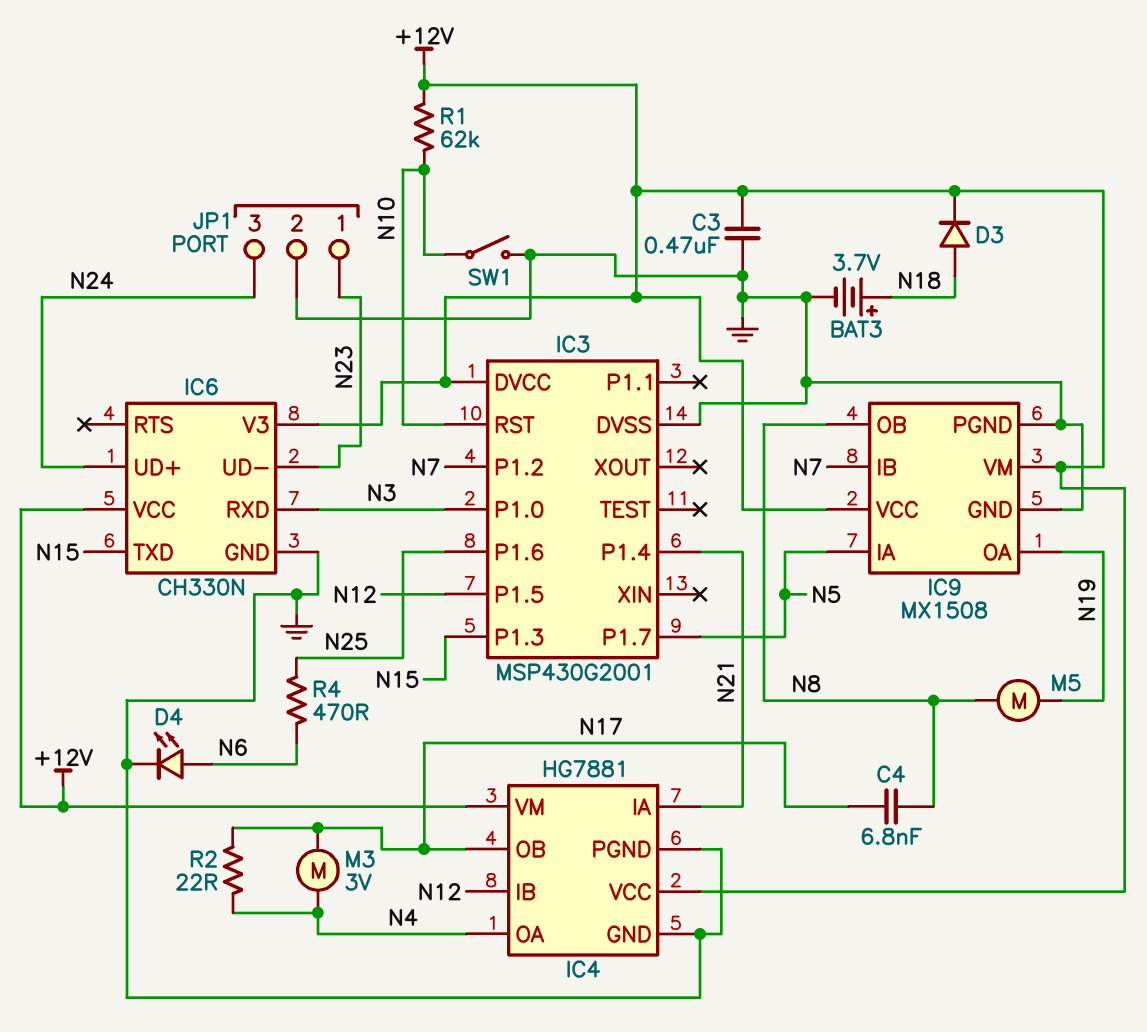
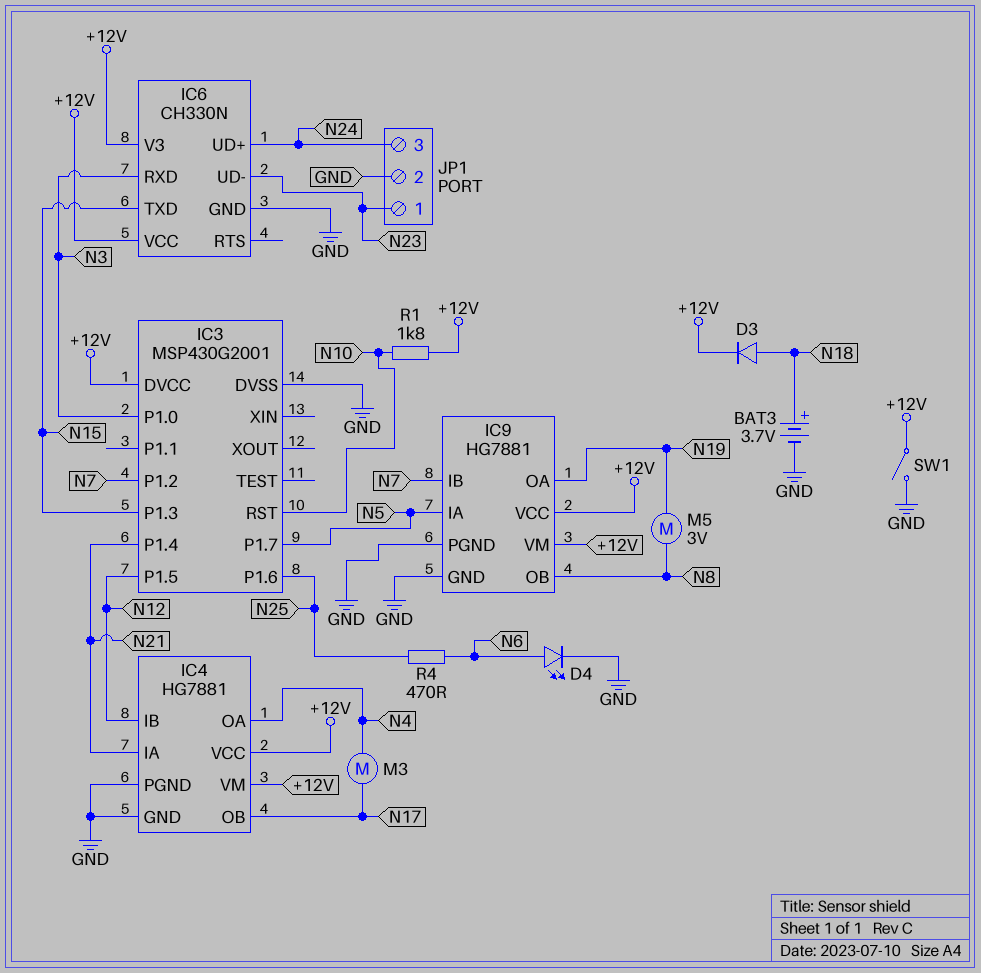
C3: 470nF (+12V, GND) -> none
C4: 6.8nF (N8, N17) -> none
IC9: MX1508 -> HG7881
M3: motor 3V (N4, N17) -> motor (N4, N17)
M5: motor (N8, N19) -> motor 3V (N8, N19)
R1: 62k (+12V, N10) -> 1.8k (+12V, N10)
R2: 22 (N4, N17) -> none
SW1: switch (GND, N10) -> switch (+12V, GND)

